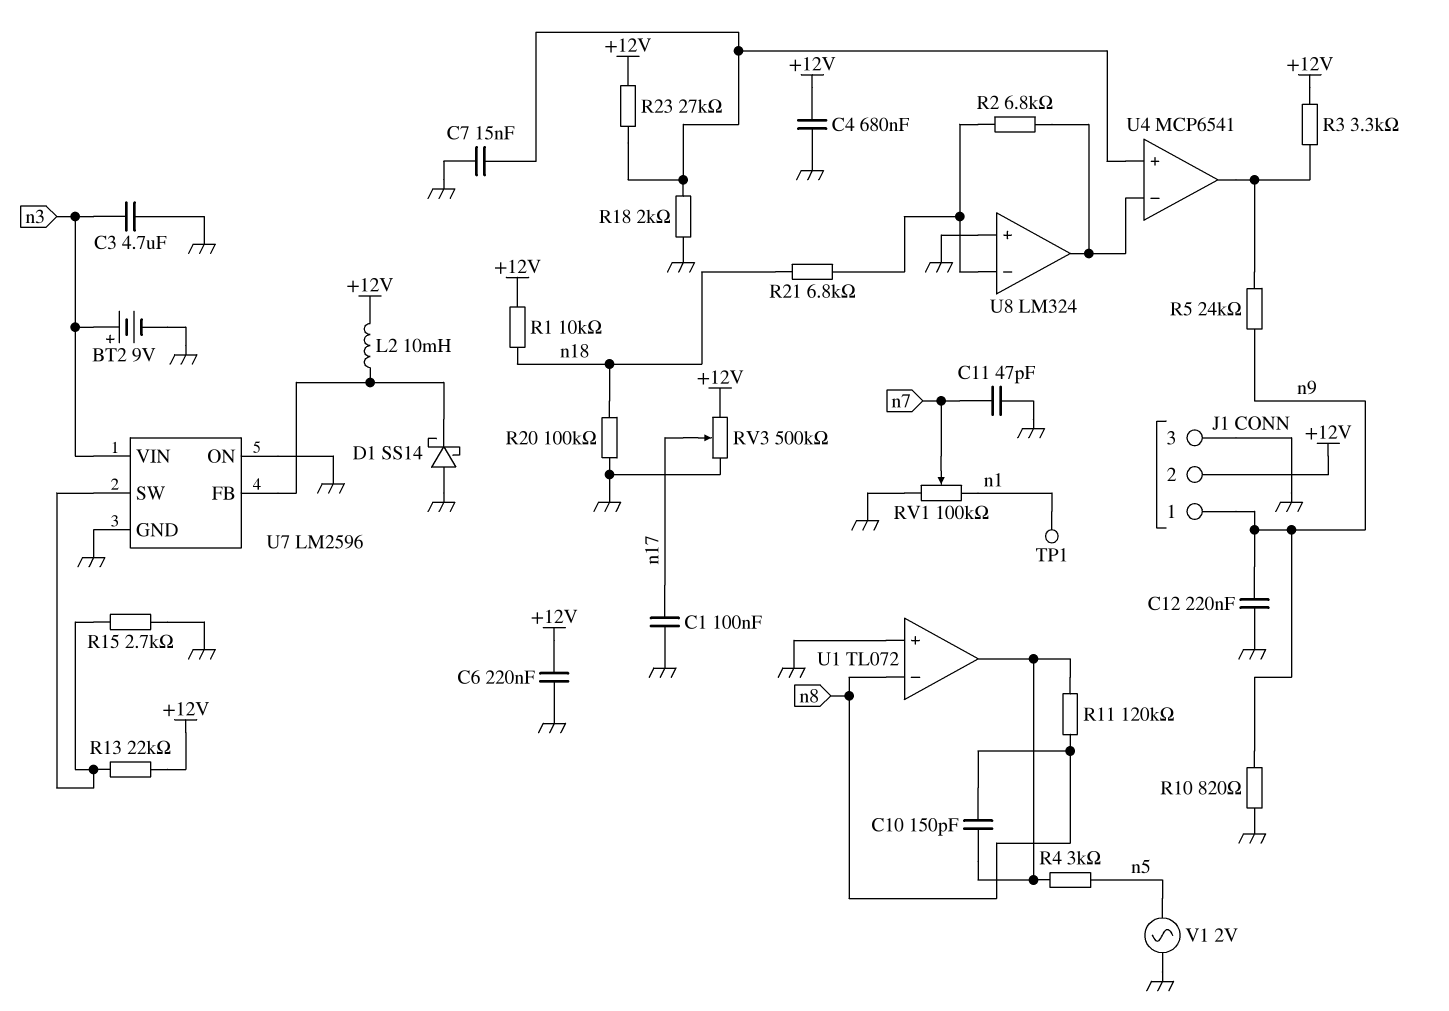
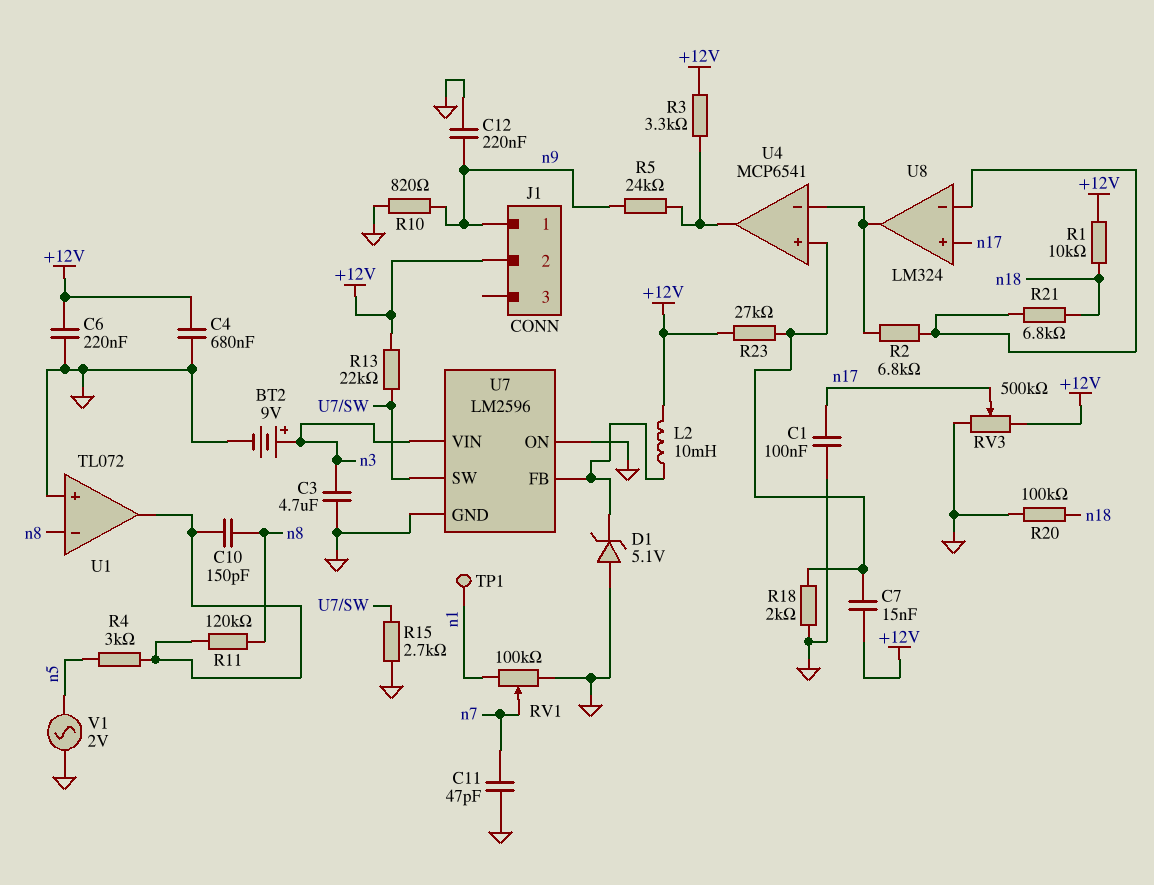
C7: 15nF (GND, U4/in+) -> 15nF (+12V, U4/in+)
D1: schottky SS14 (A GND, K U7/FB) -> zener 5.1V (A GND, K U7/FB)
J1 pin 3: GND -> none
U8 pin in+: GND -> n17

